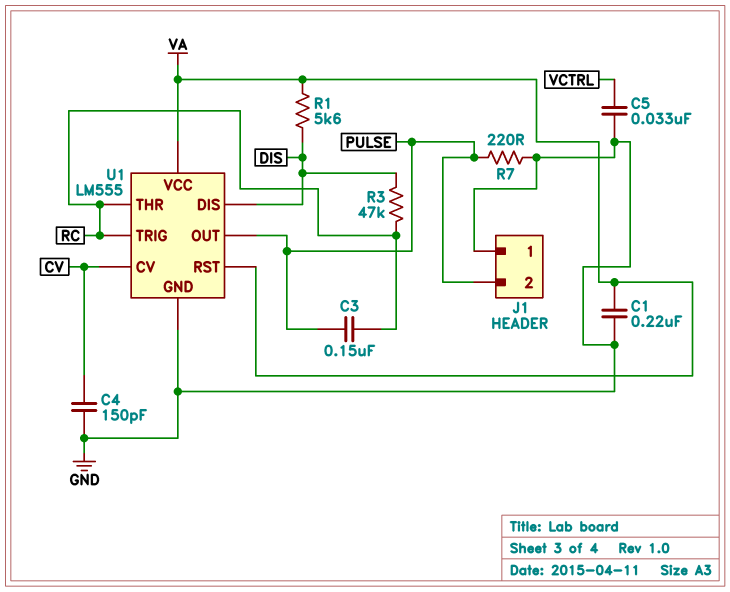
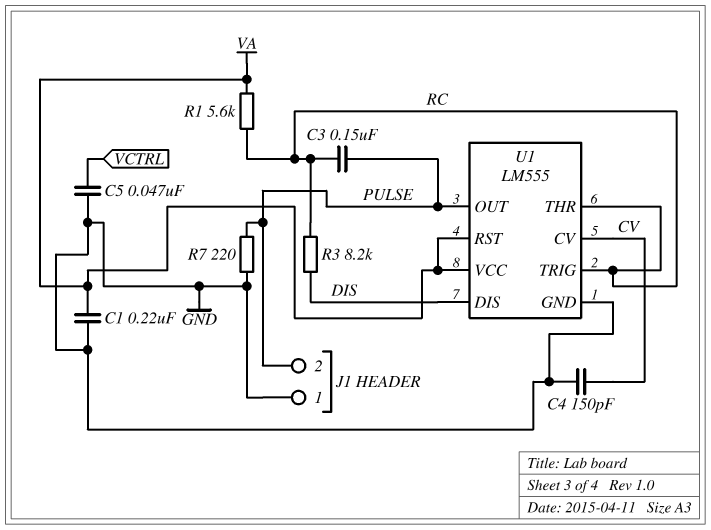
C5: 33nF (GND, VCTRL) -> 47nF (GND, VCTRL)
R1: 5.6k (DIS, VA) -> 5.6k (RC, VA)
R3: 47k (DIS, RC) -> 8.2k (DIS, RC)

